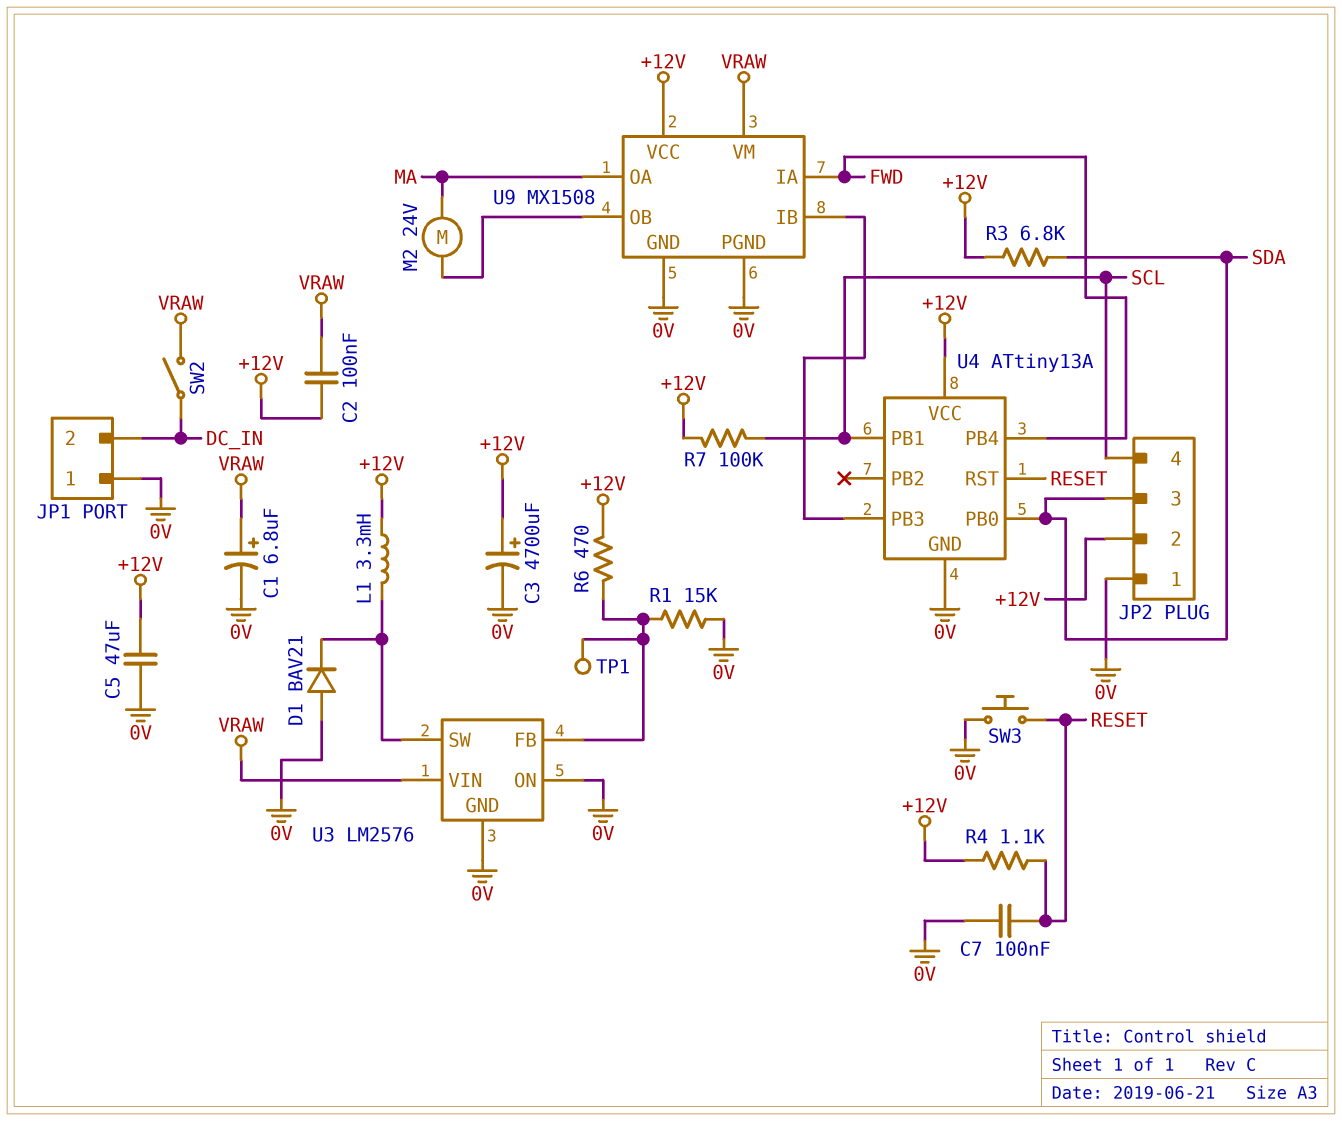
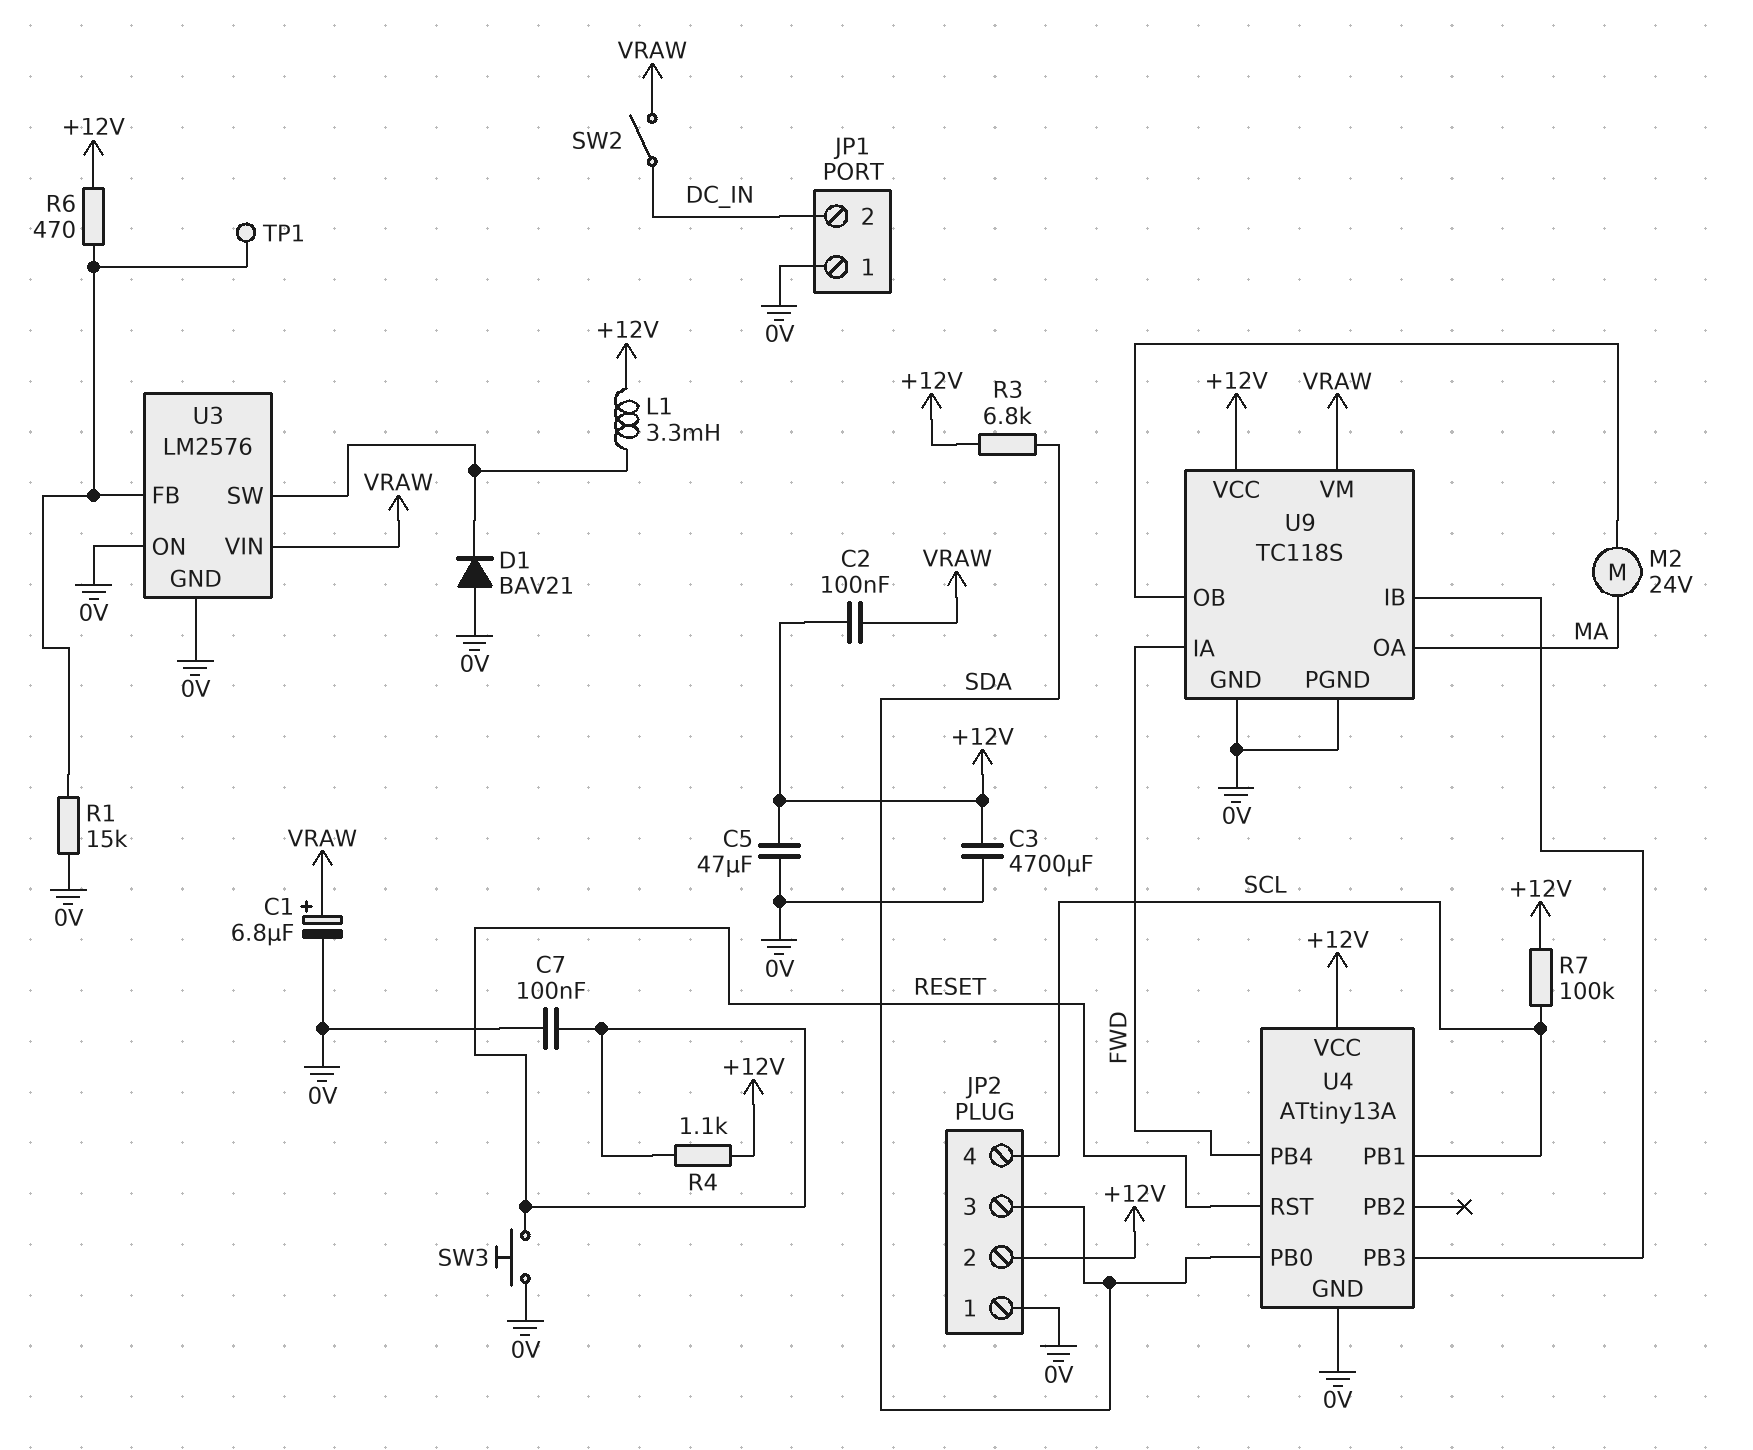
C3: 4700uF (plus +12V, minus 0V) -> 4700uF (+12V, 0V)
U9: MX1508 -> TC118S

